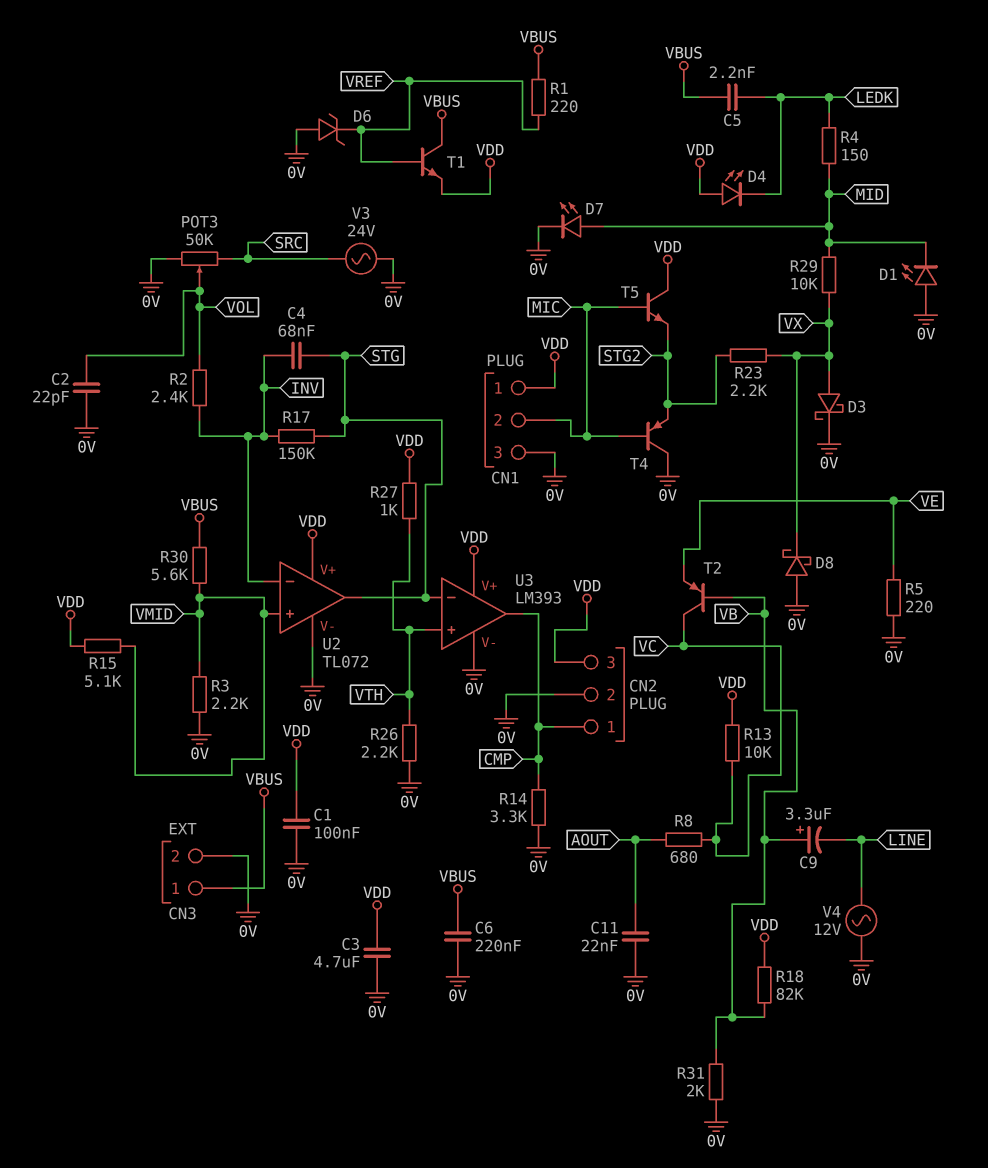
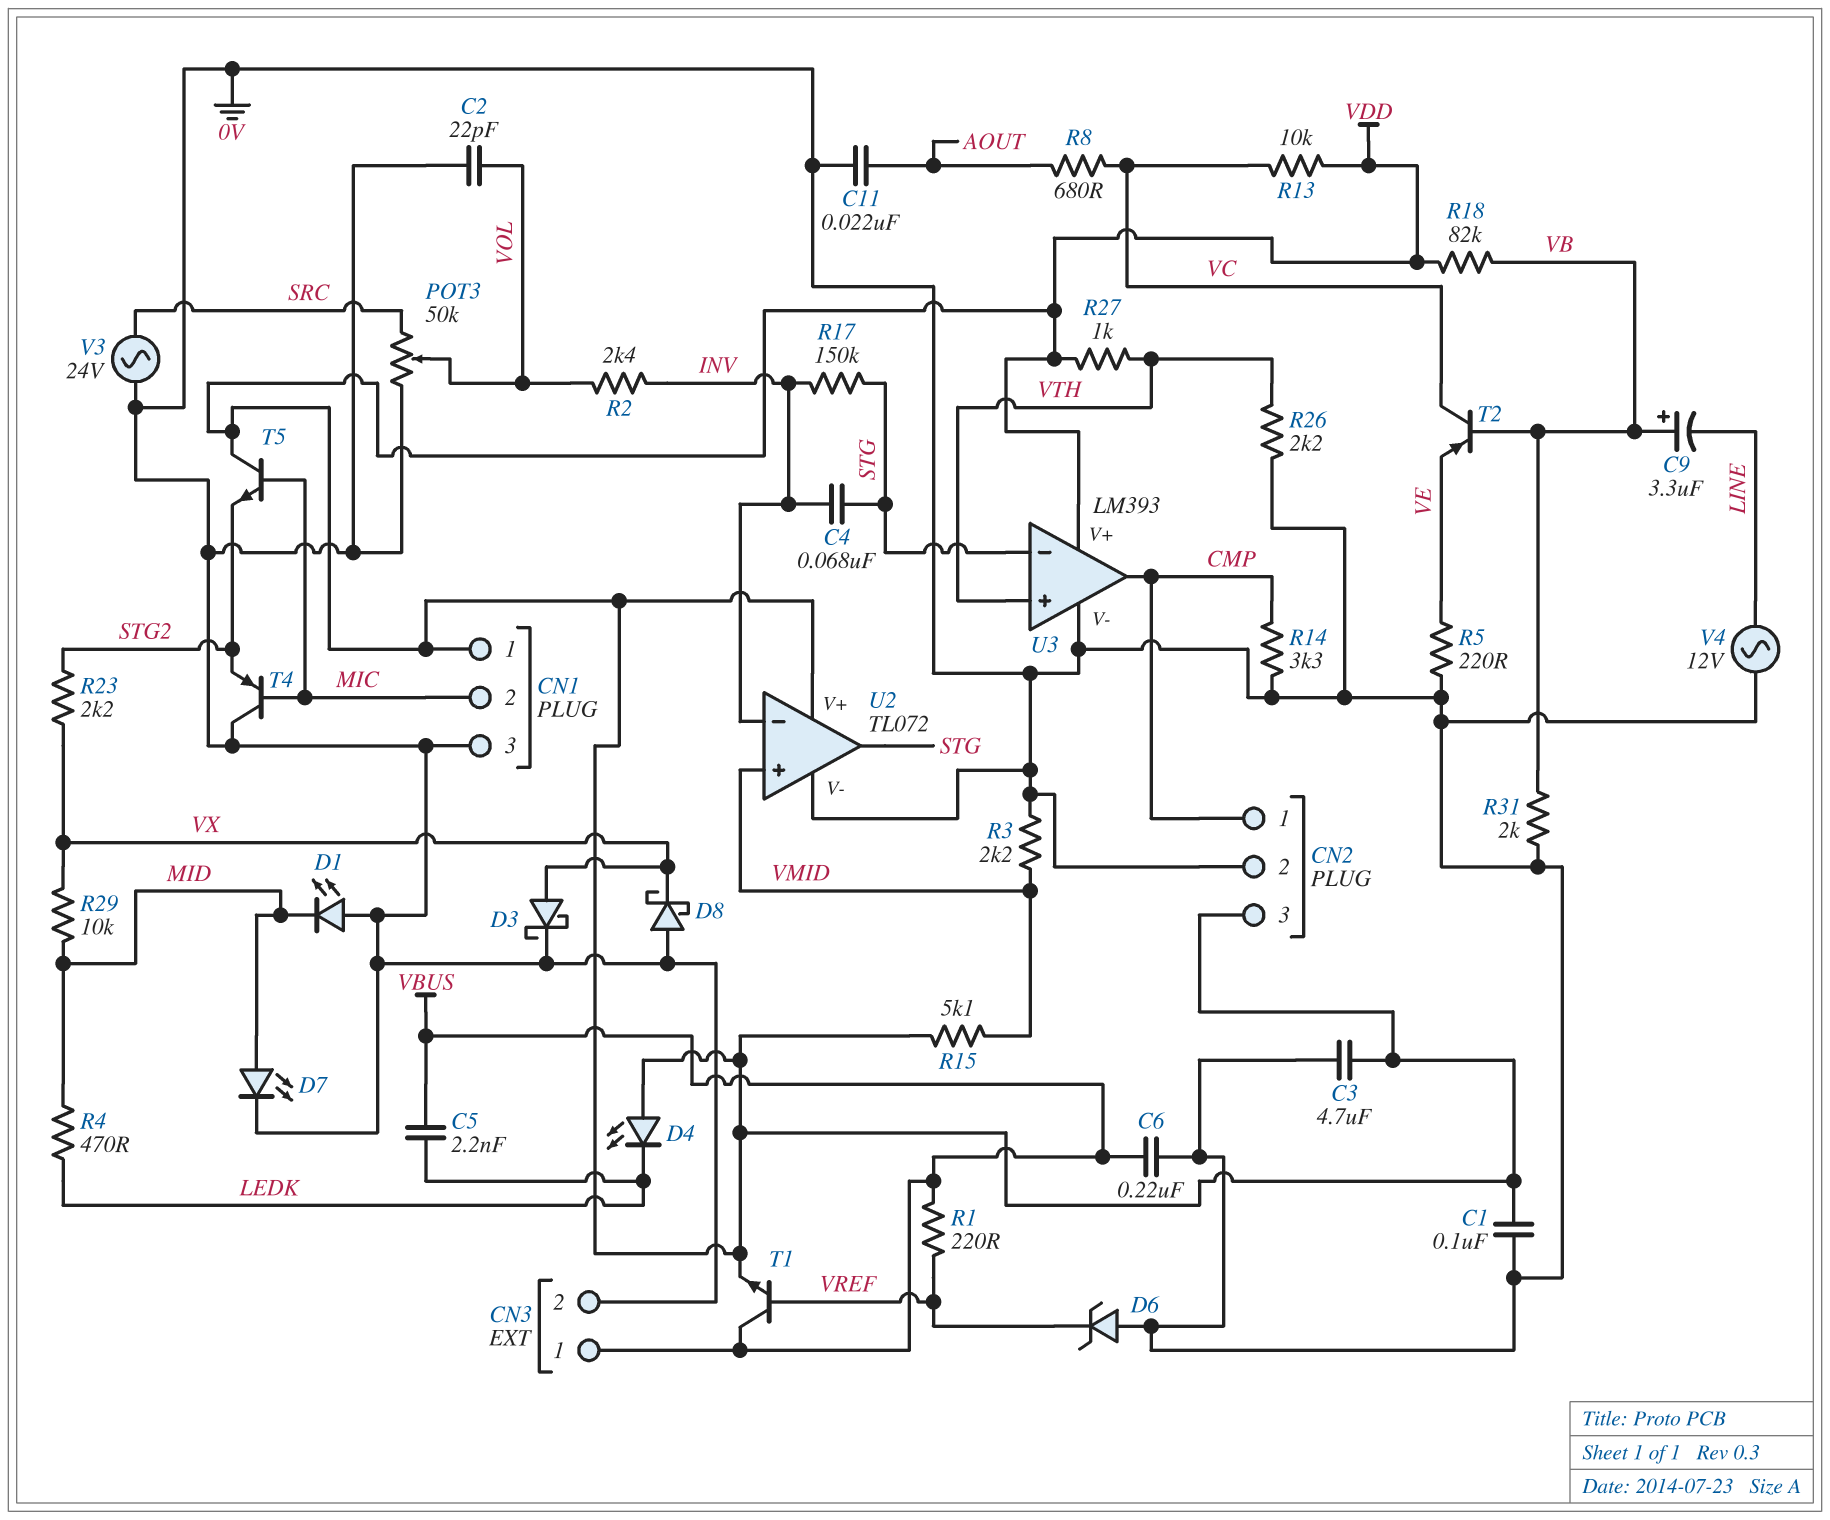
R4: 150 (LEDK, MID) -> 470 (LEDK, MID)
R30: 5.6k (VBUS, VMID) -> none

